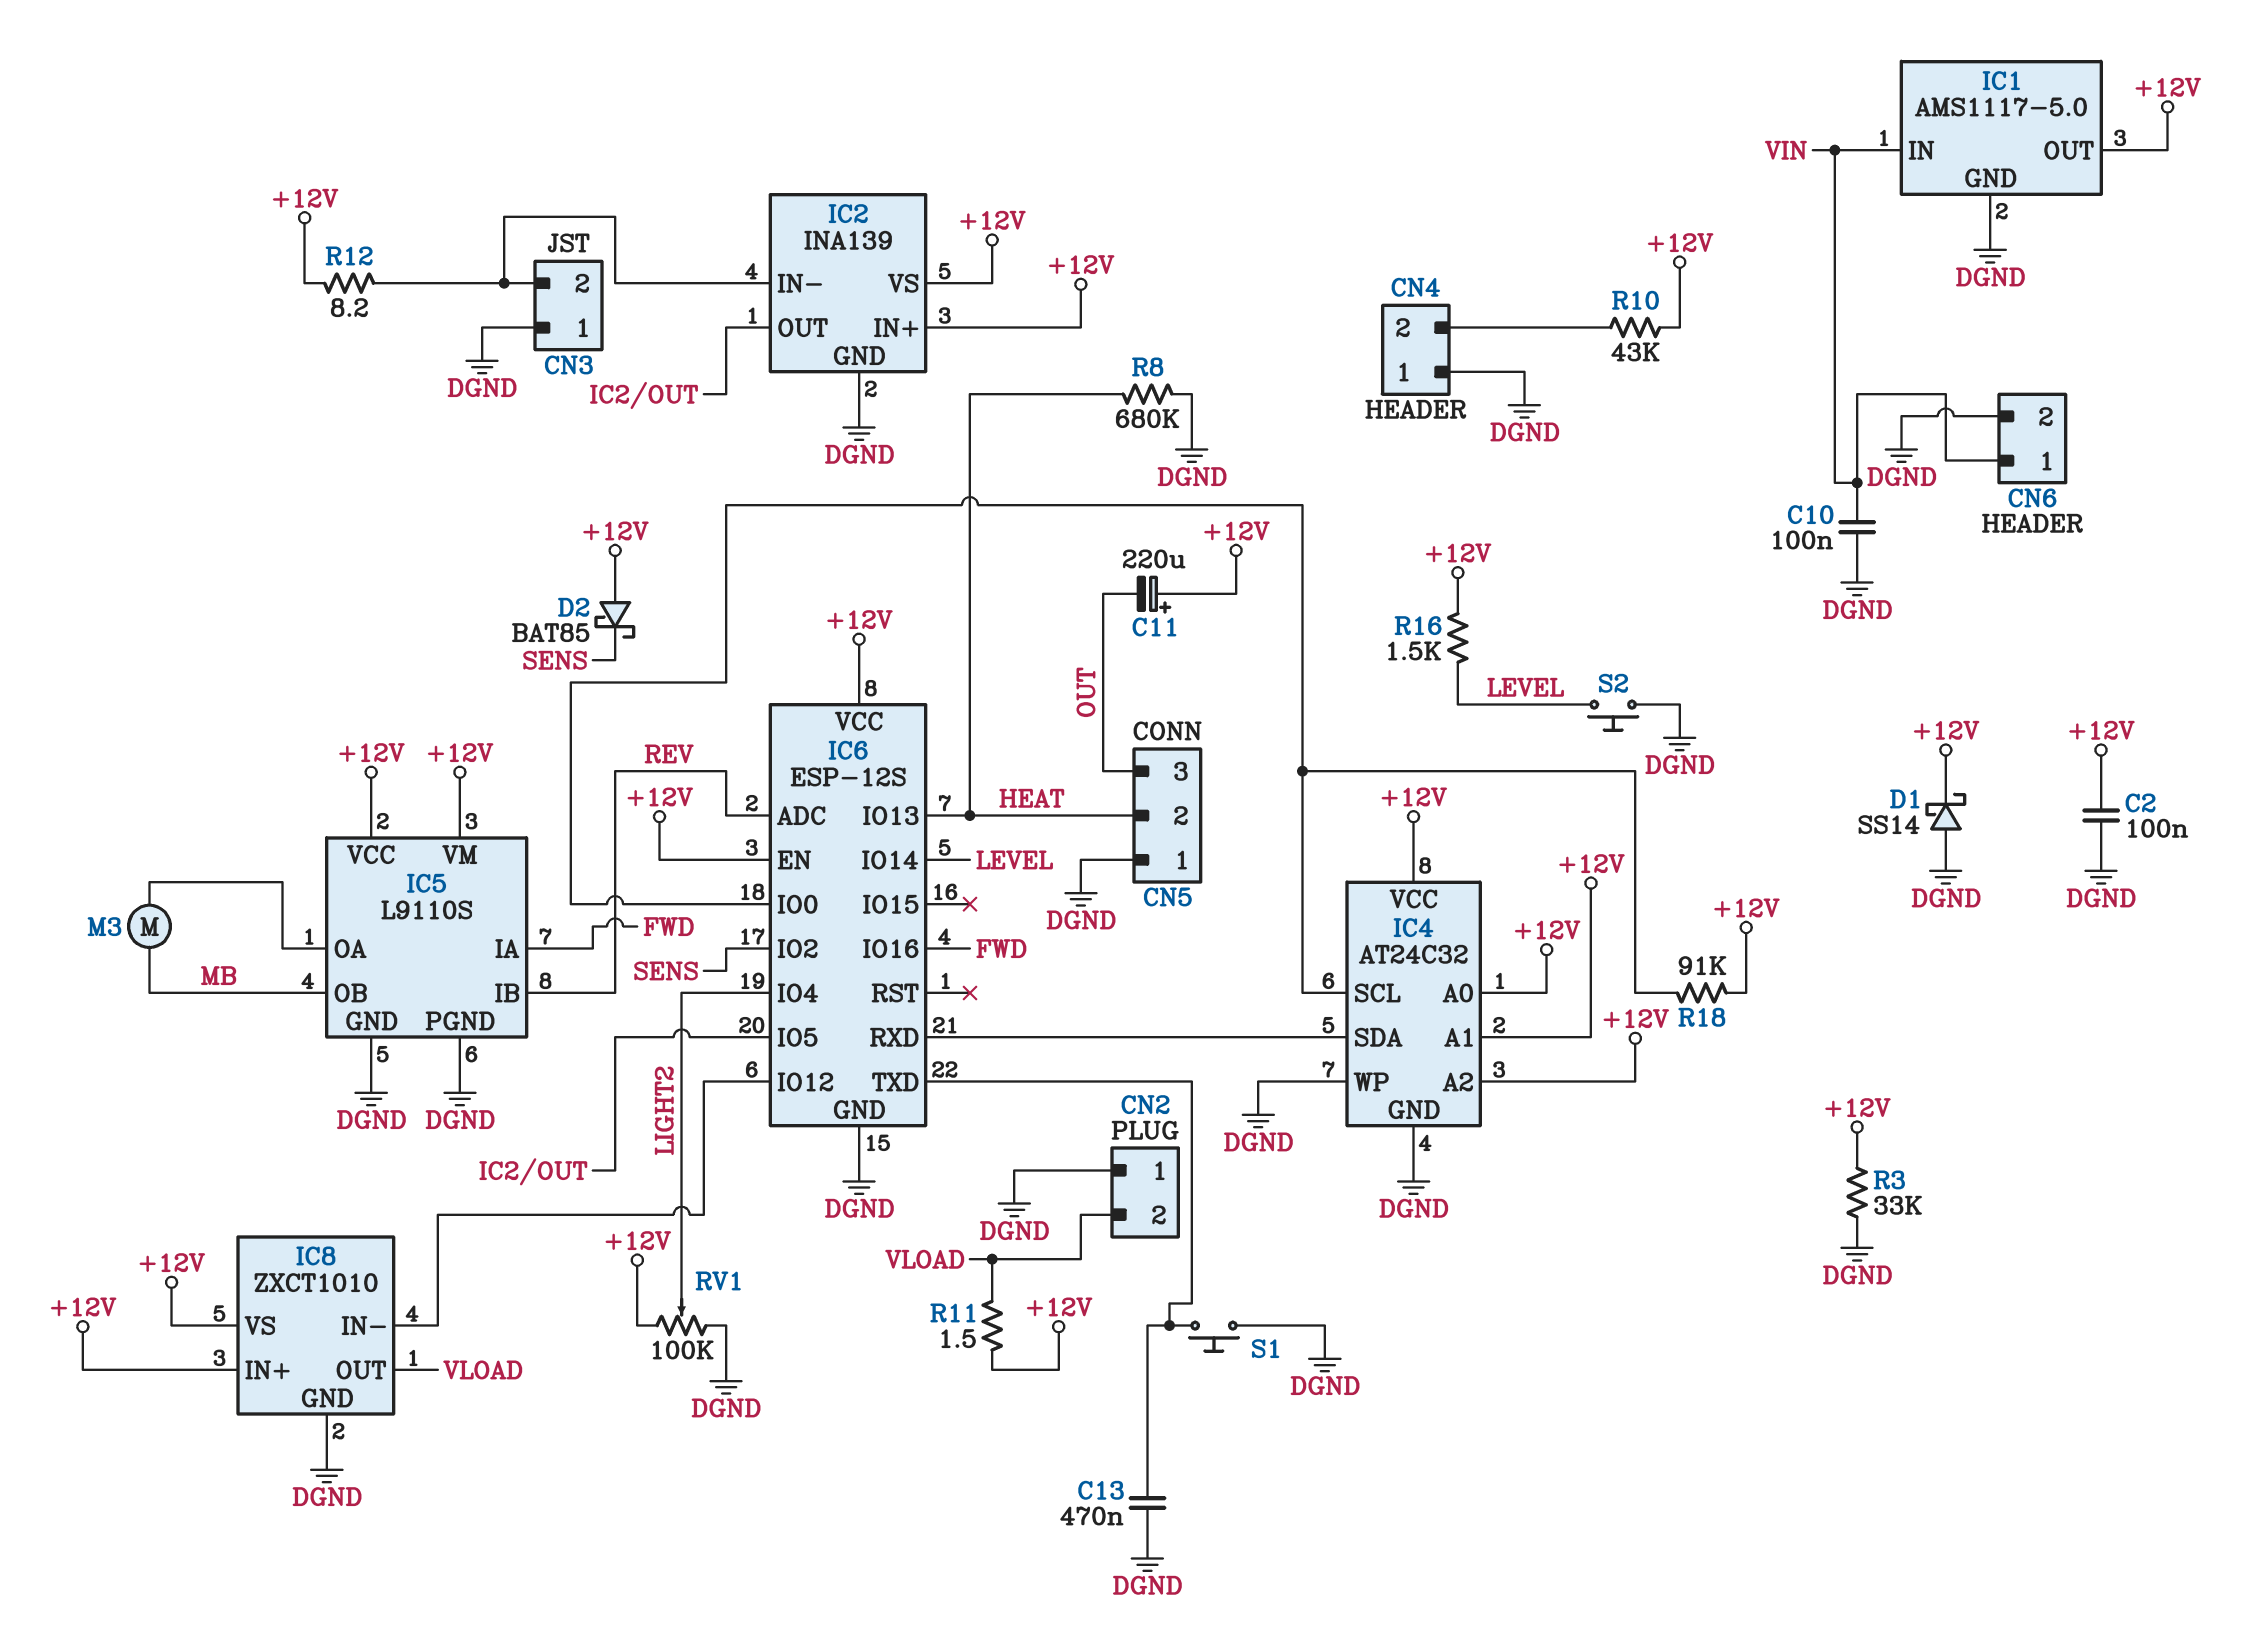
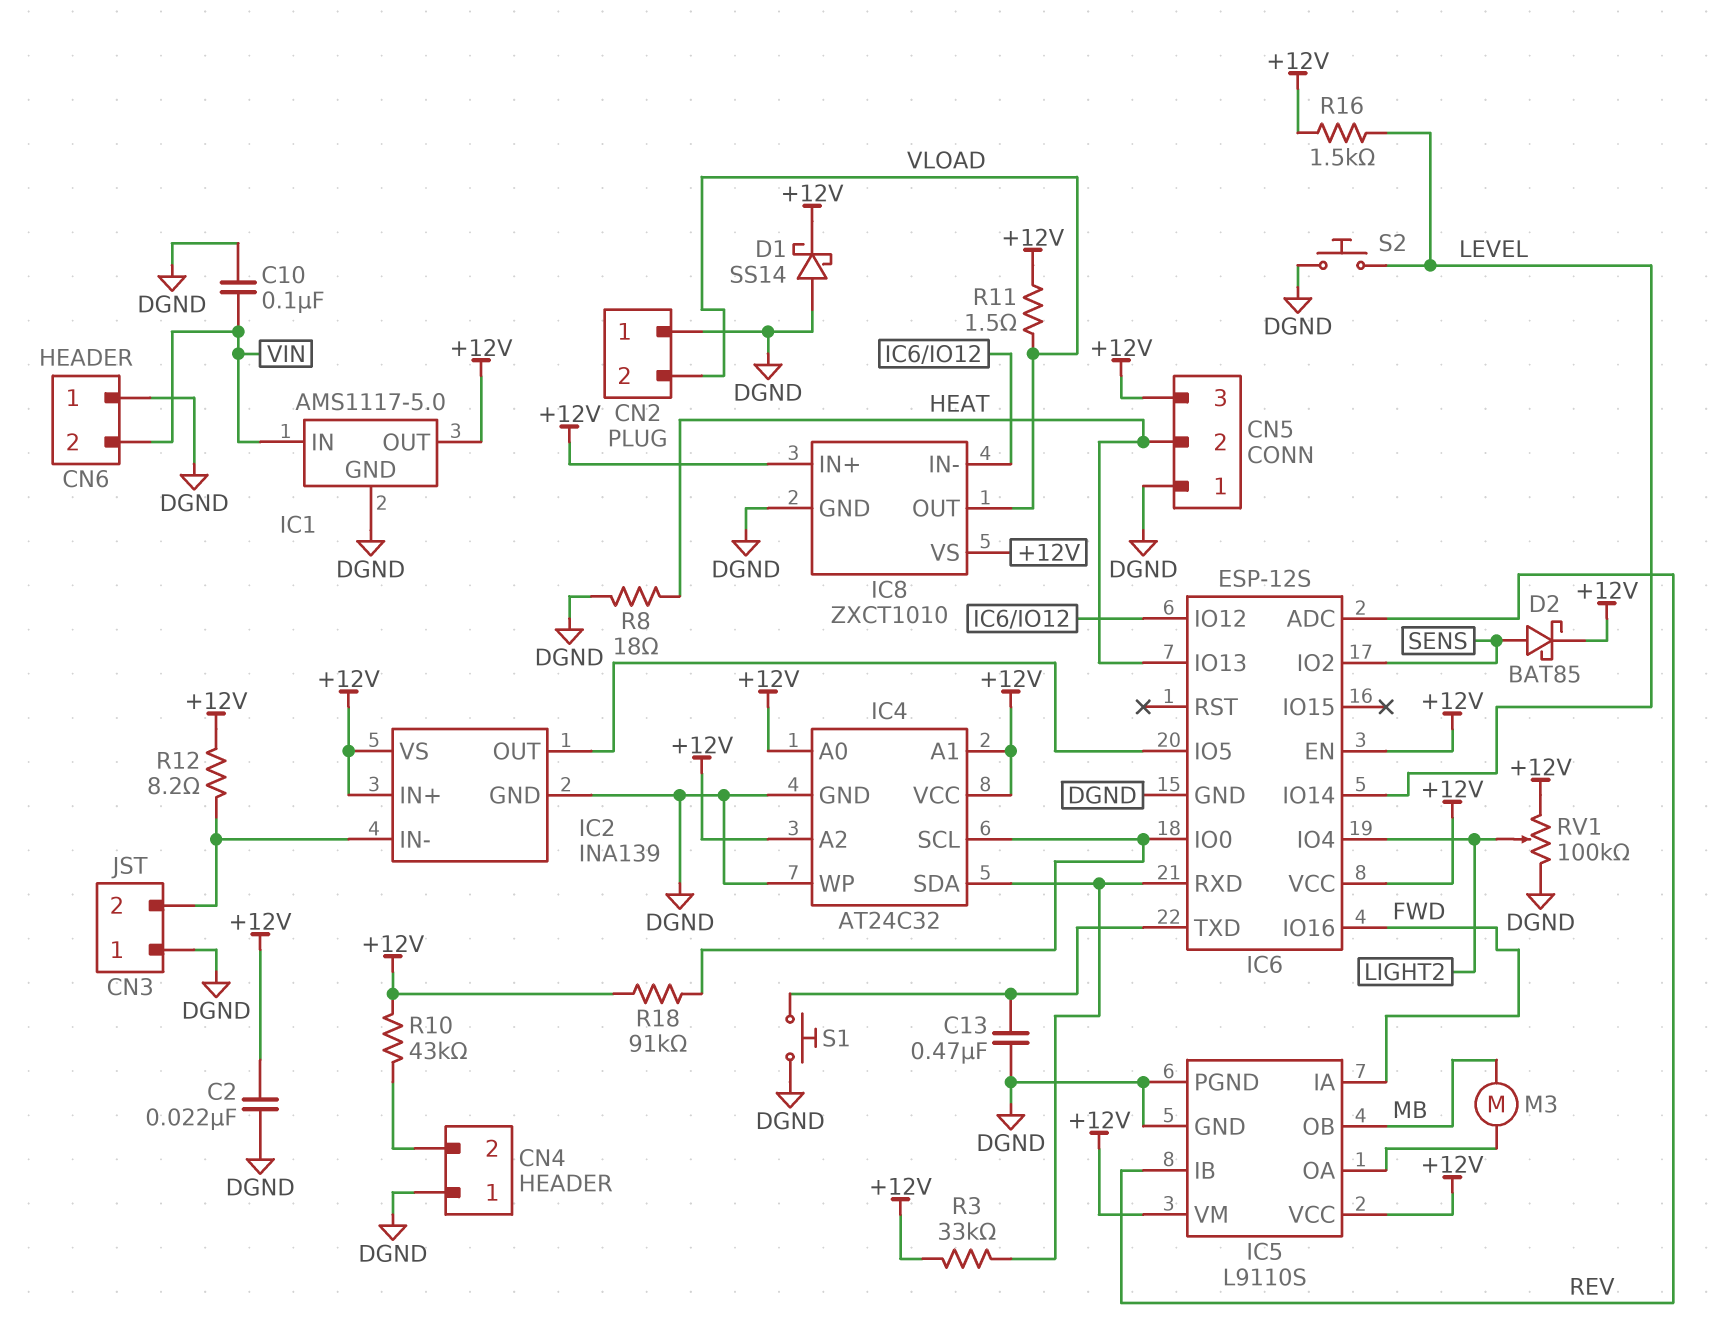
C2: 100nF (+12V, DGND) -> 22nF (+12V, DGND)
C11: 220uF (plus +12V, minus OUT) -> none
CN5 pin 3: OUT -> +12V
CN6 pin 1: VIN -> DGND
CN6 pin 2: DGND -> VIN
D2: schottky BAT85 (A +12V, K SENS) -> schottky BAT85 (A SENS, K +12V)
R3: 33k (+12V, DGND) -> 33k (+12V, IC4/SDA)
R8: 680k (DGND, HEAT) -> 18 (DGND, HEAT)

